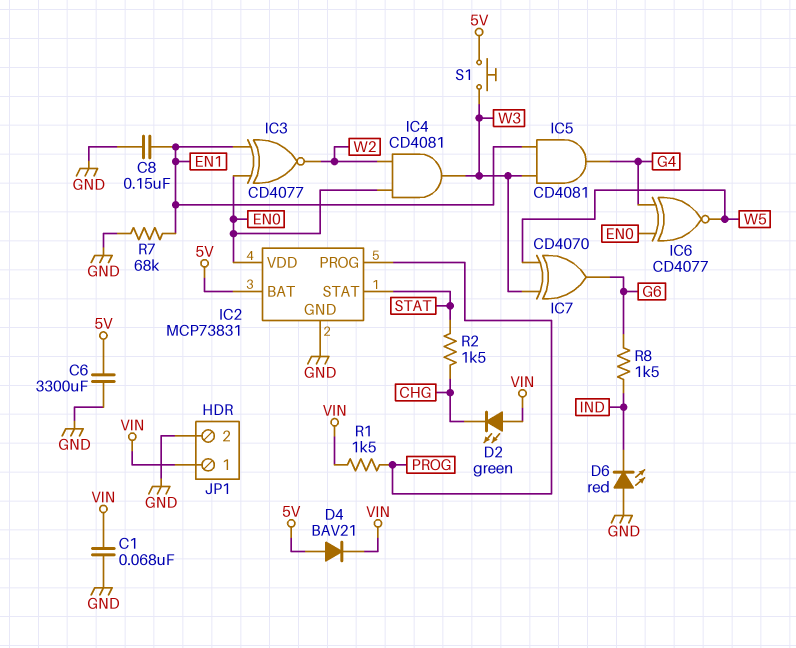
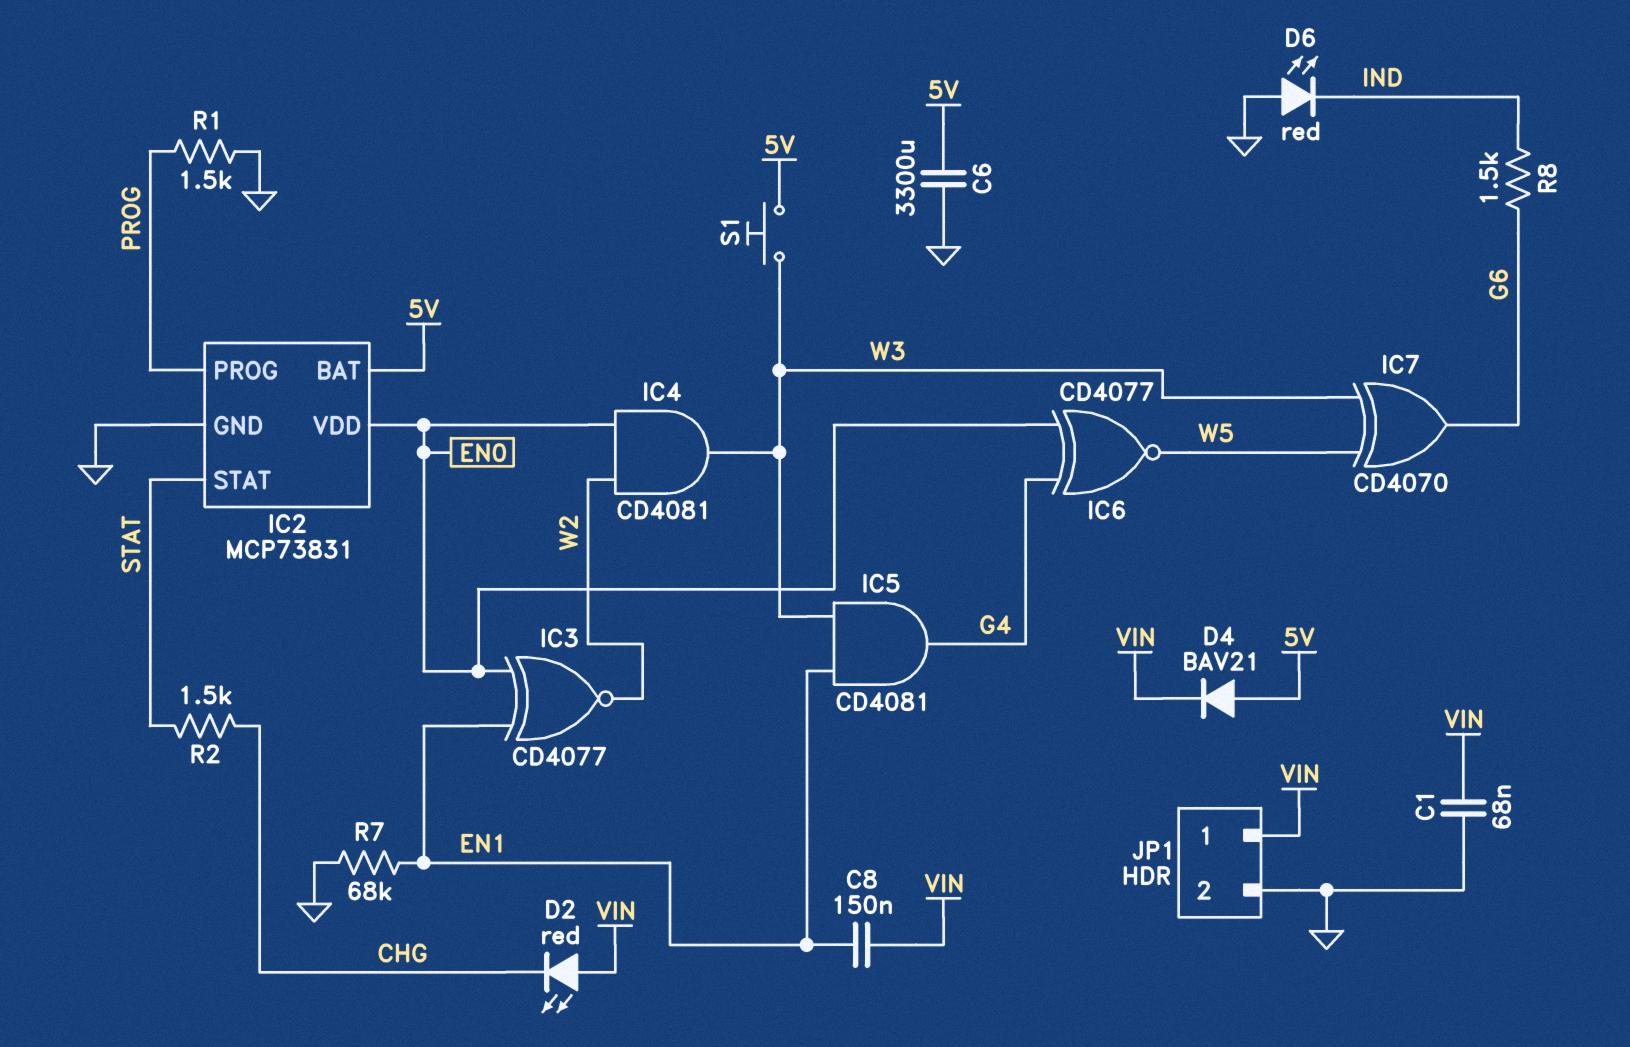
C8: 150nF (EN1, GND) -> 150nF (EN1, VIN)
D2: LED green (A VIN, K CHG) -> LED red (A VIN, K CHG)
R1: 1.5k (PROG, VIN) -> 1.5k (GND, PROG)

